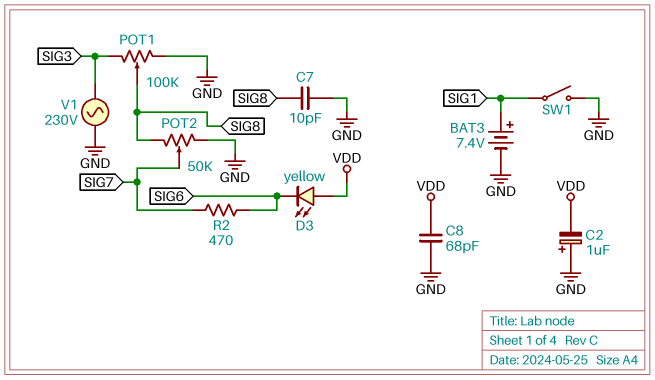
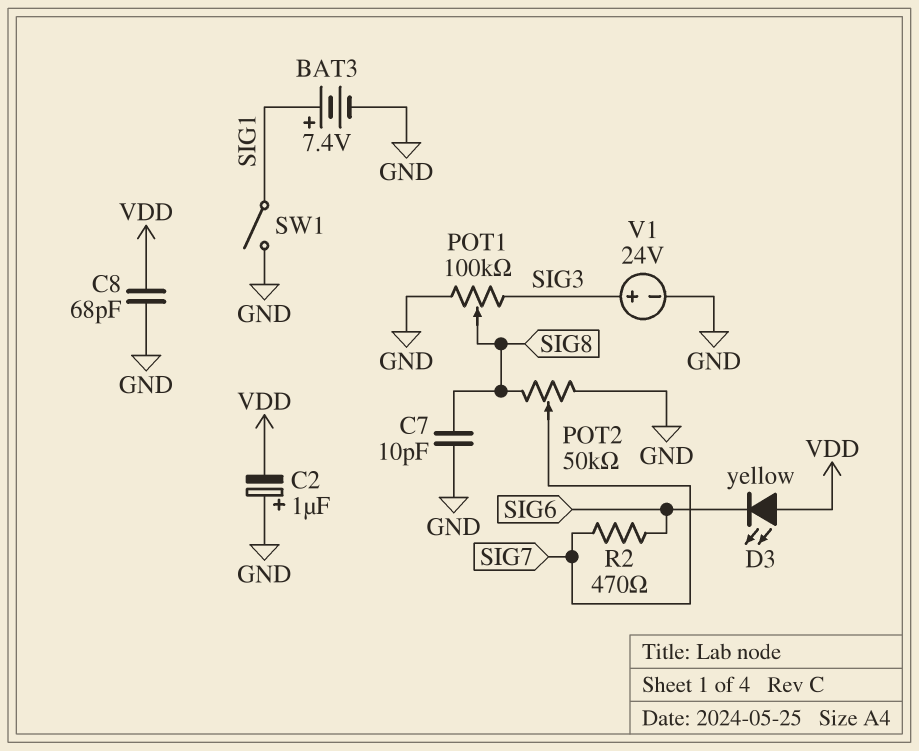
V1: AC 230V (GND, SIG3) -> 24V (plus SIG3, minus GND)

